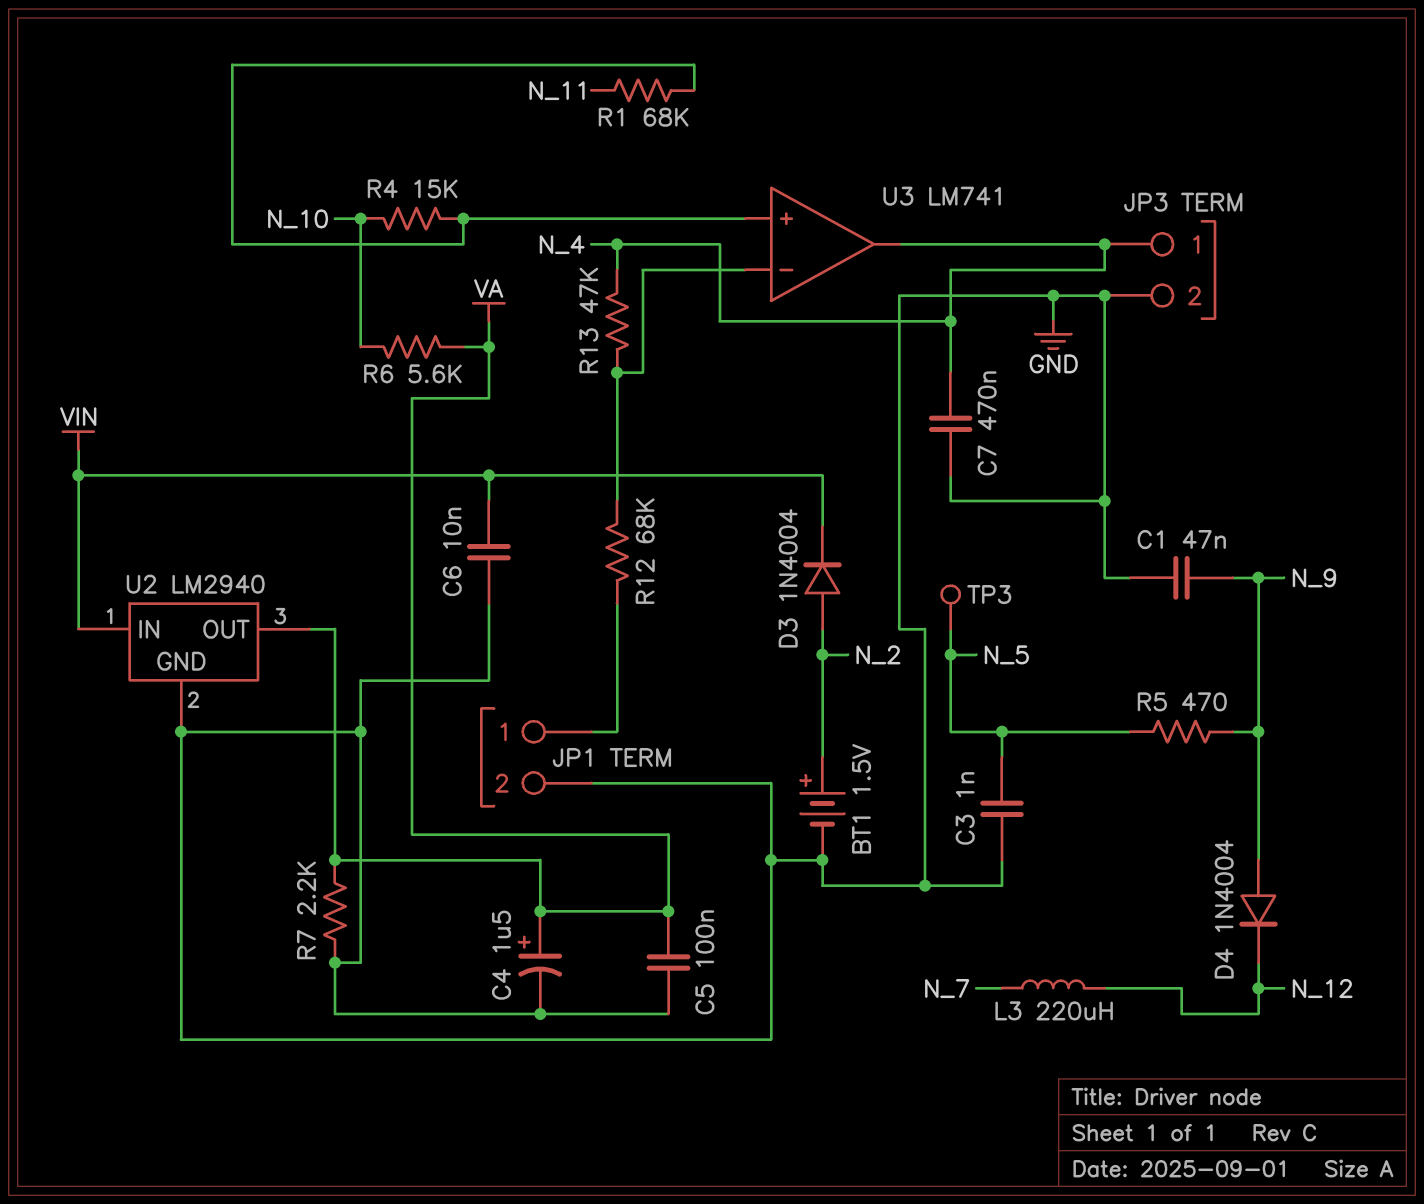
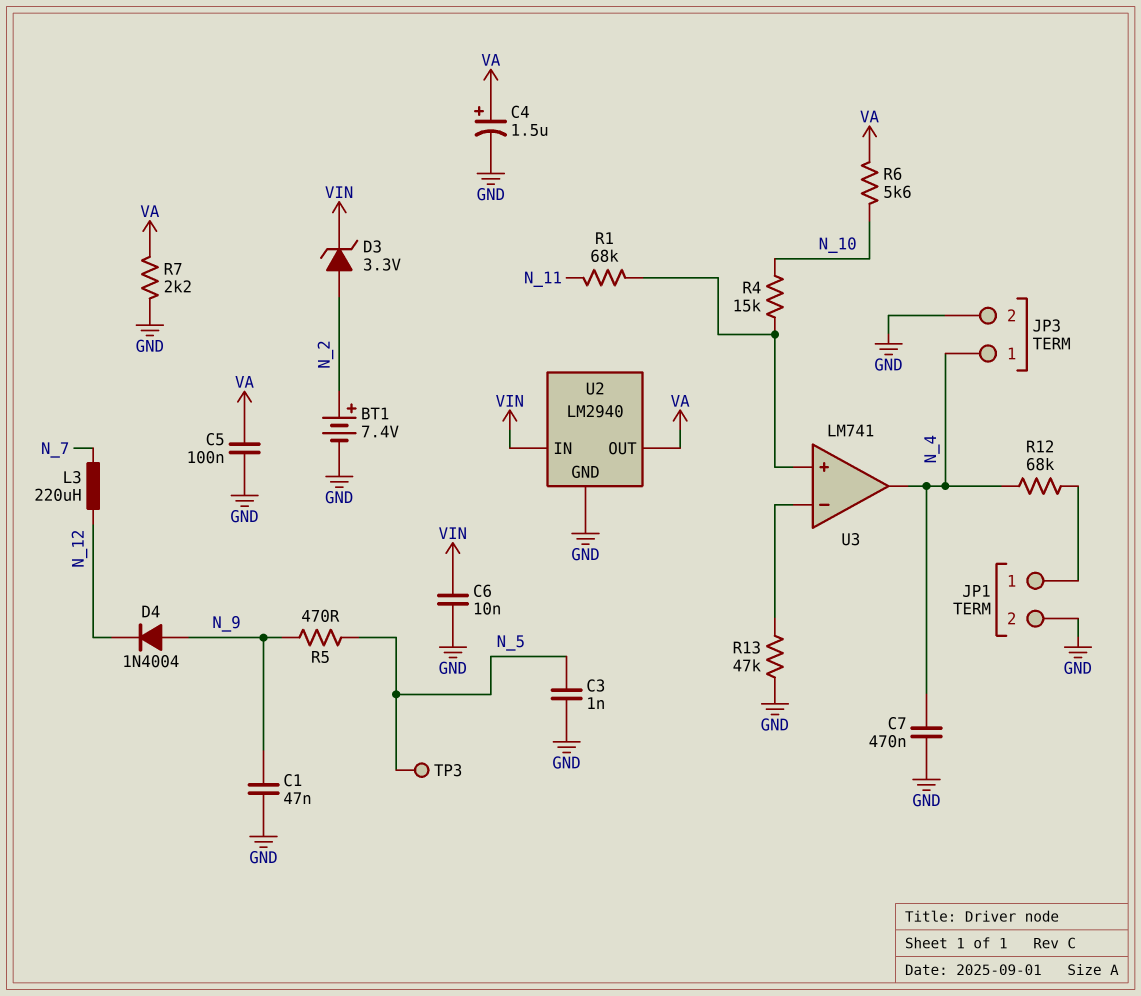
BT1: 1.5V (plus N_2, minus GND) -> 7.4V (plus N_2, minus GND)
D3: diode 1N4004 (A N_2, K VIN) -> zener 3.3V (A N_2, K VIN)
R12: 68k (JP1/1, U3/in-) -> 68k (JP1/1, N_4)
R13: 47k (N_4, U3/in-) -> 47k (GND, U3/in-)

